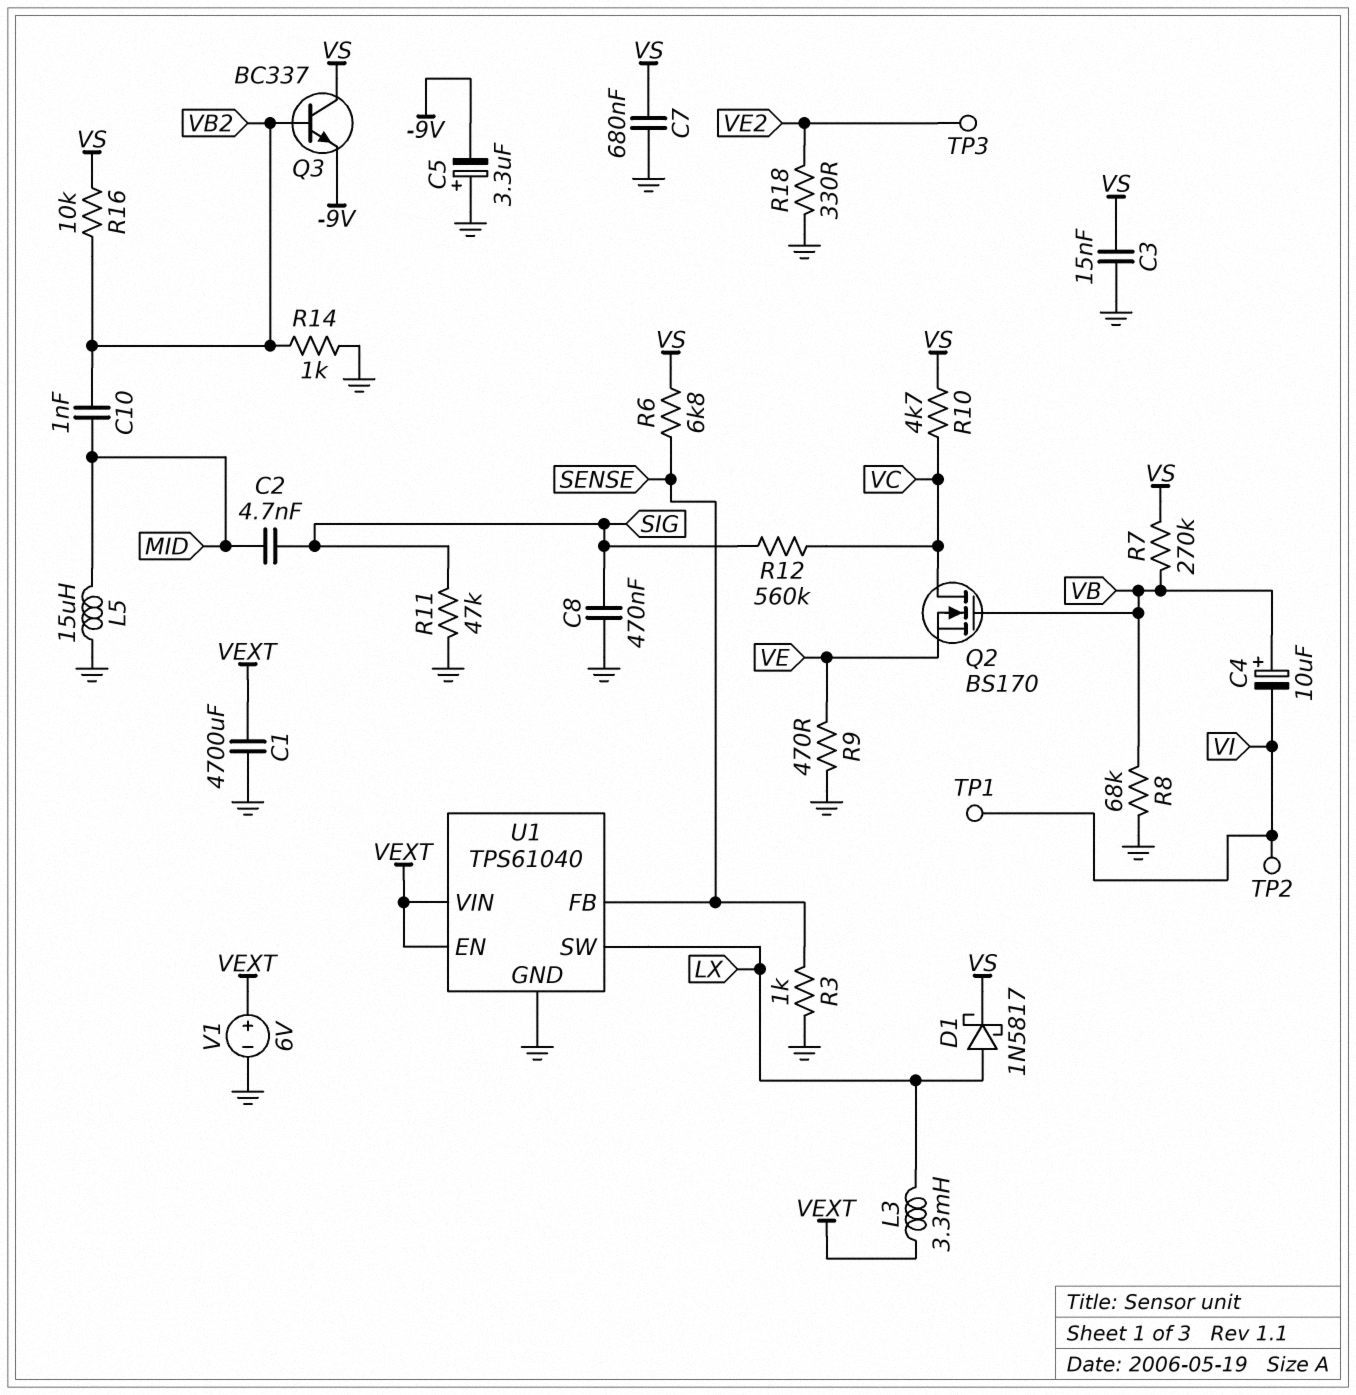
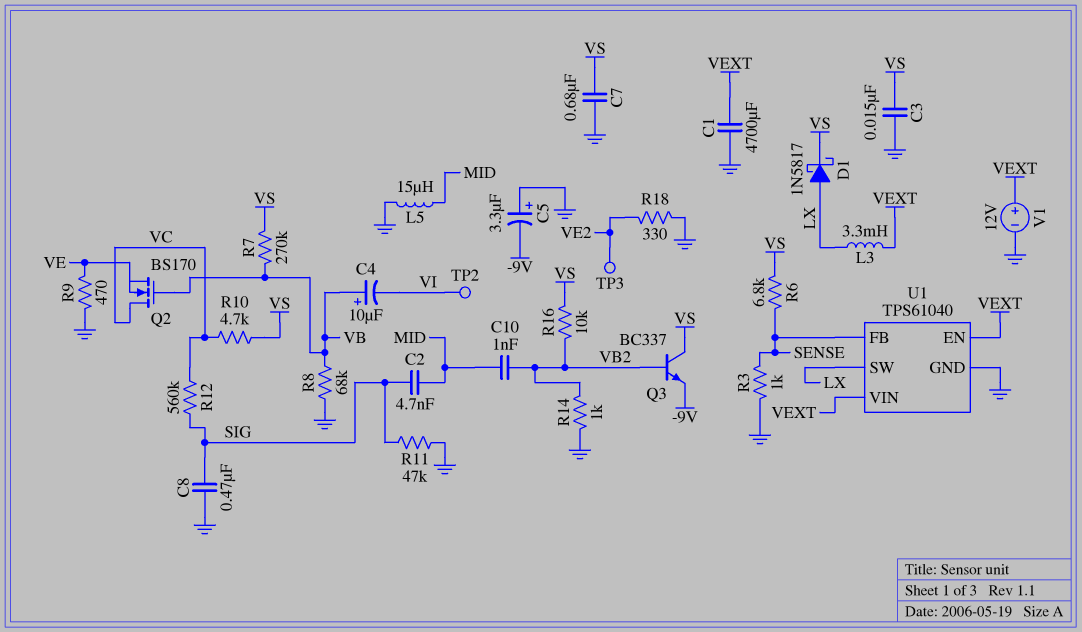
TP1: test point (VI) -> none
V1: 6V (plus VEXT, minus GND) -> 12V (plus VEXT, minus GND)

